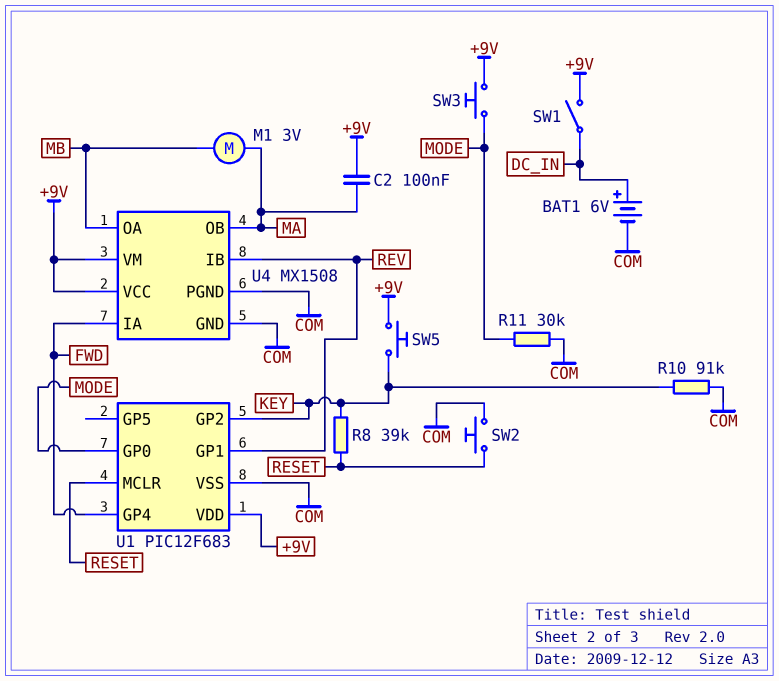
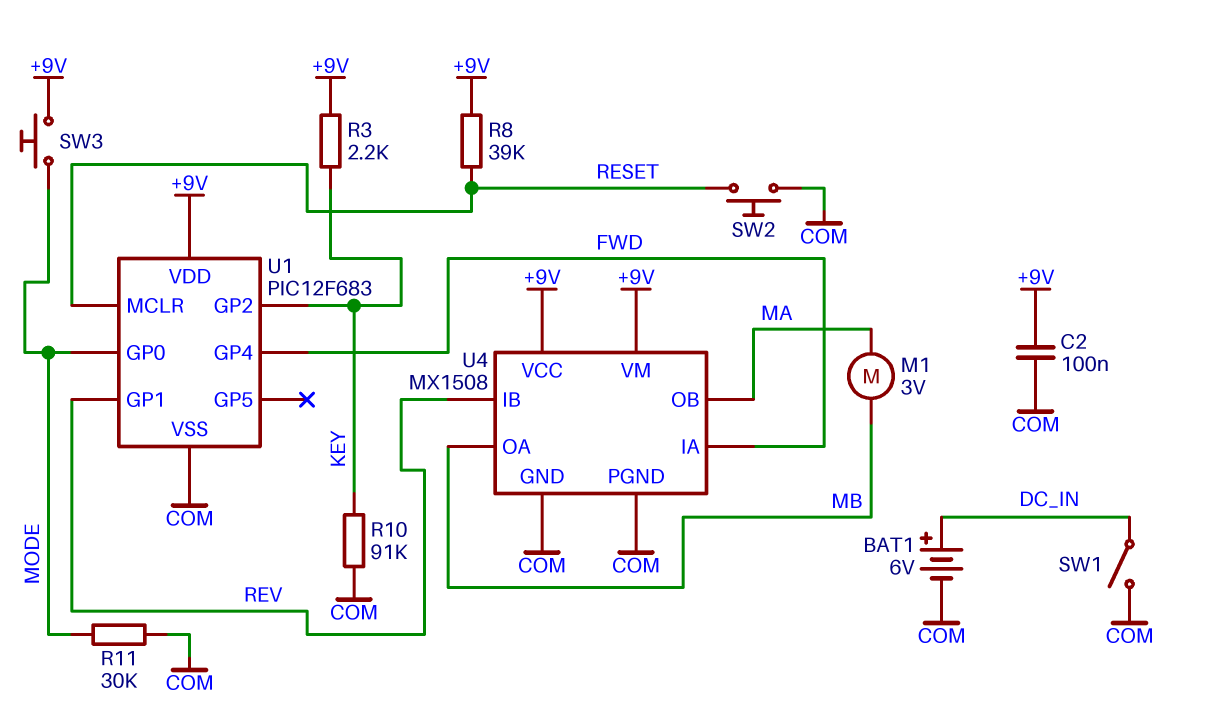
C2: 100nF (+9V, MA) -> 100nF (+9V, COM)
R3: none -> 2.2k (+9V, KEY)
R8: 39k (KEY, RESET) -> 39k (+9V, RESET)
SW1: switch (+9V, DC_IN) -> switch (COM, DC_IN)
SW5: button (+9V, KEY) -> none

